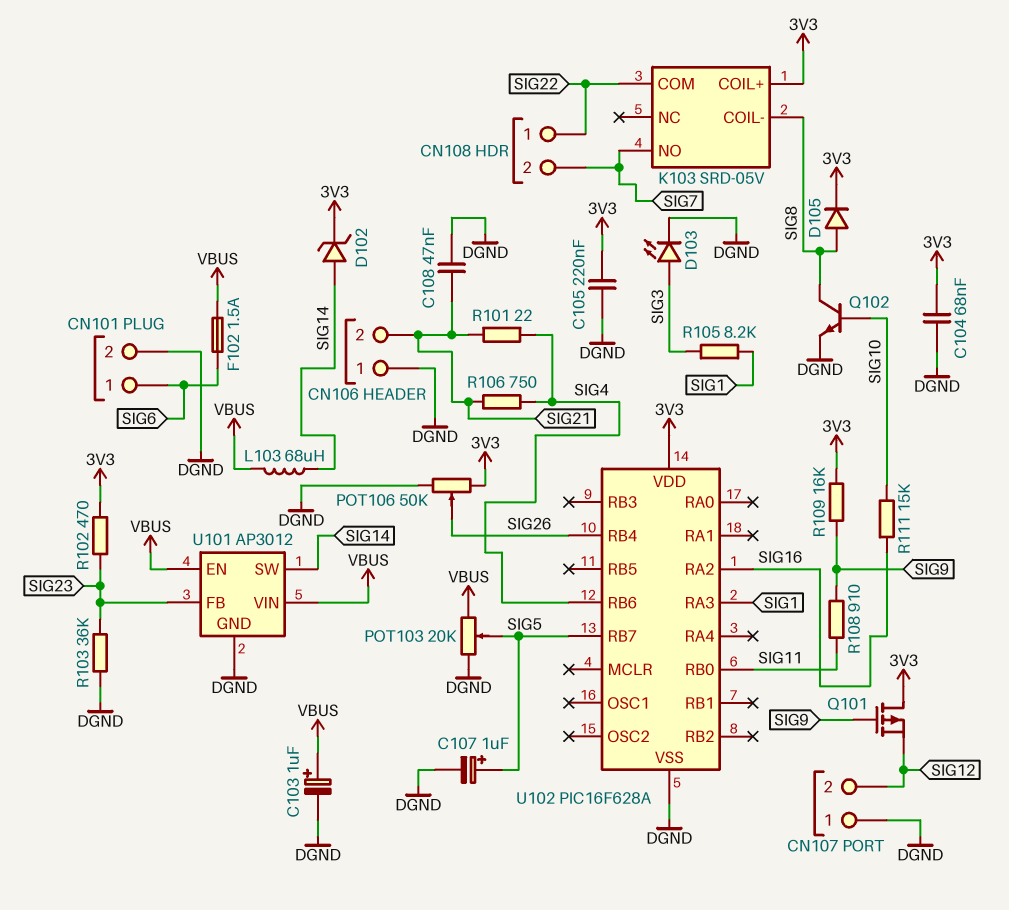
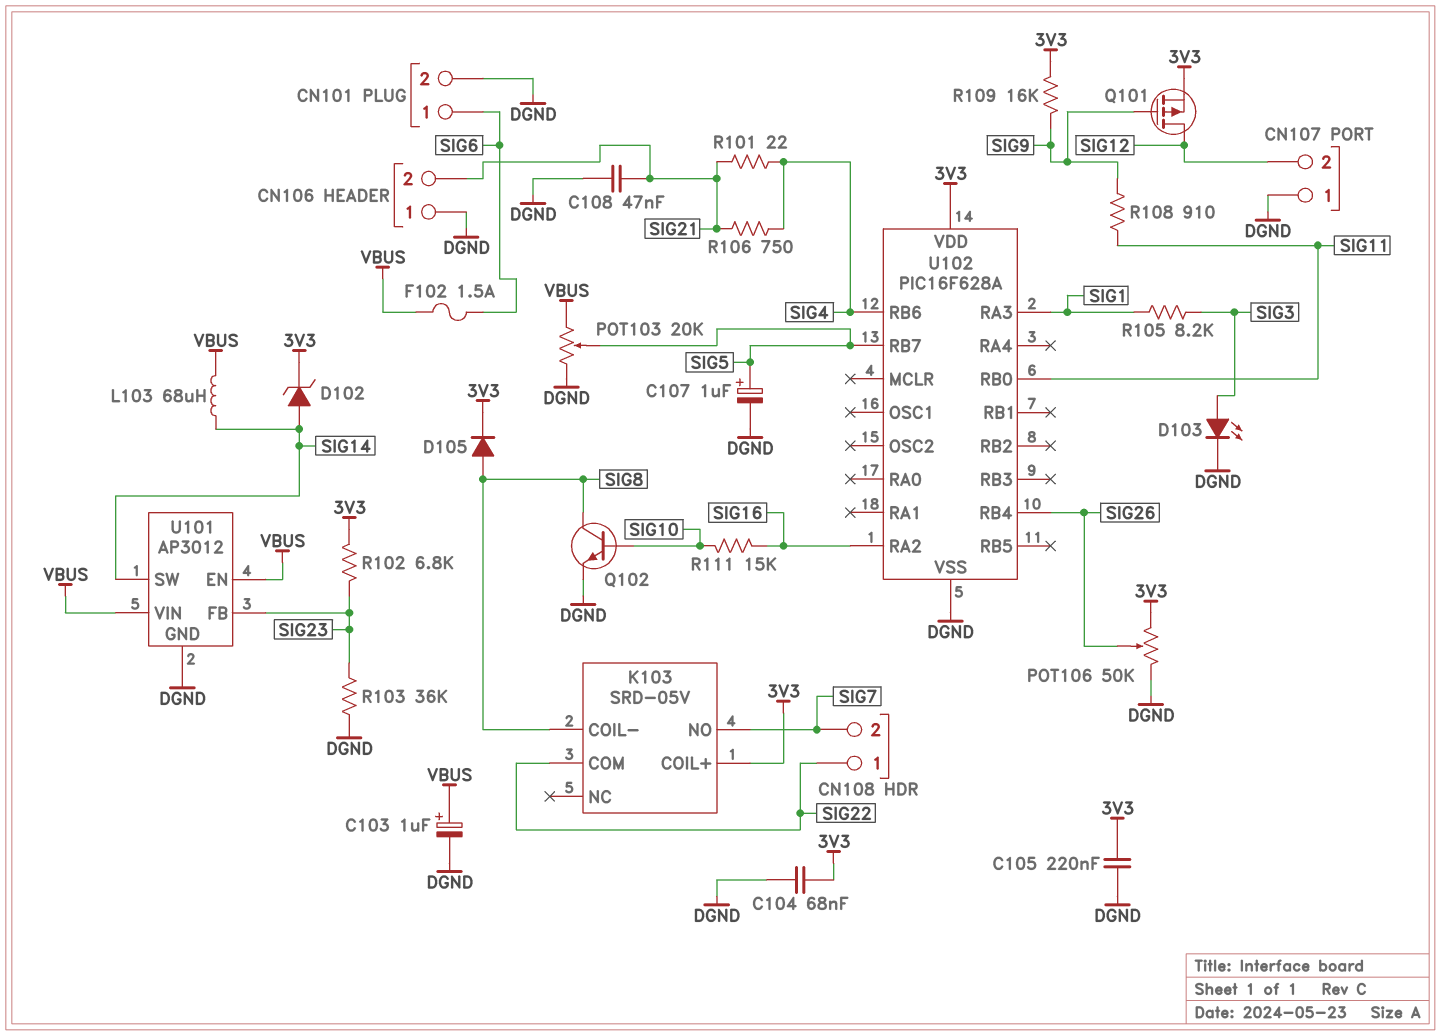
Q101: PMOS (G SIG9, D 3V3, S SIG12) -> PMOS (G SIG9, D SIG12, S 3V3)
R102: 470 (3V3, SIG23) -> 6.8k (3V3, SIG23)

